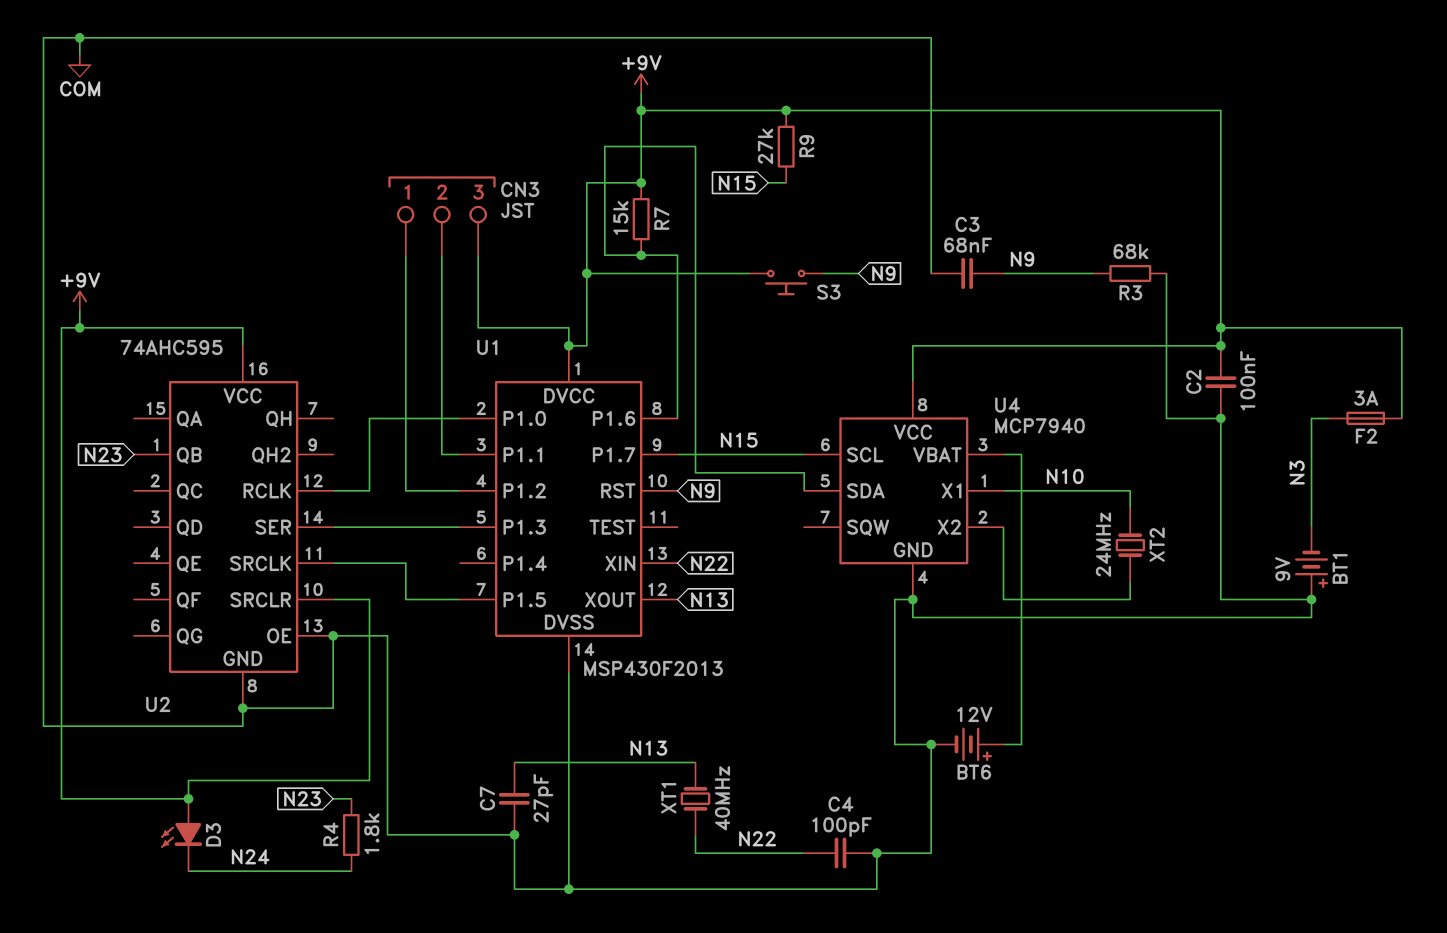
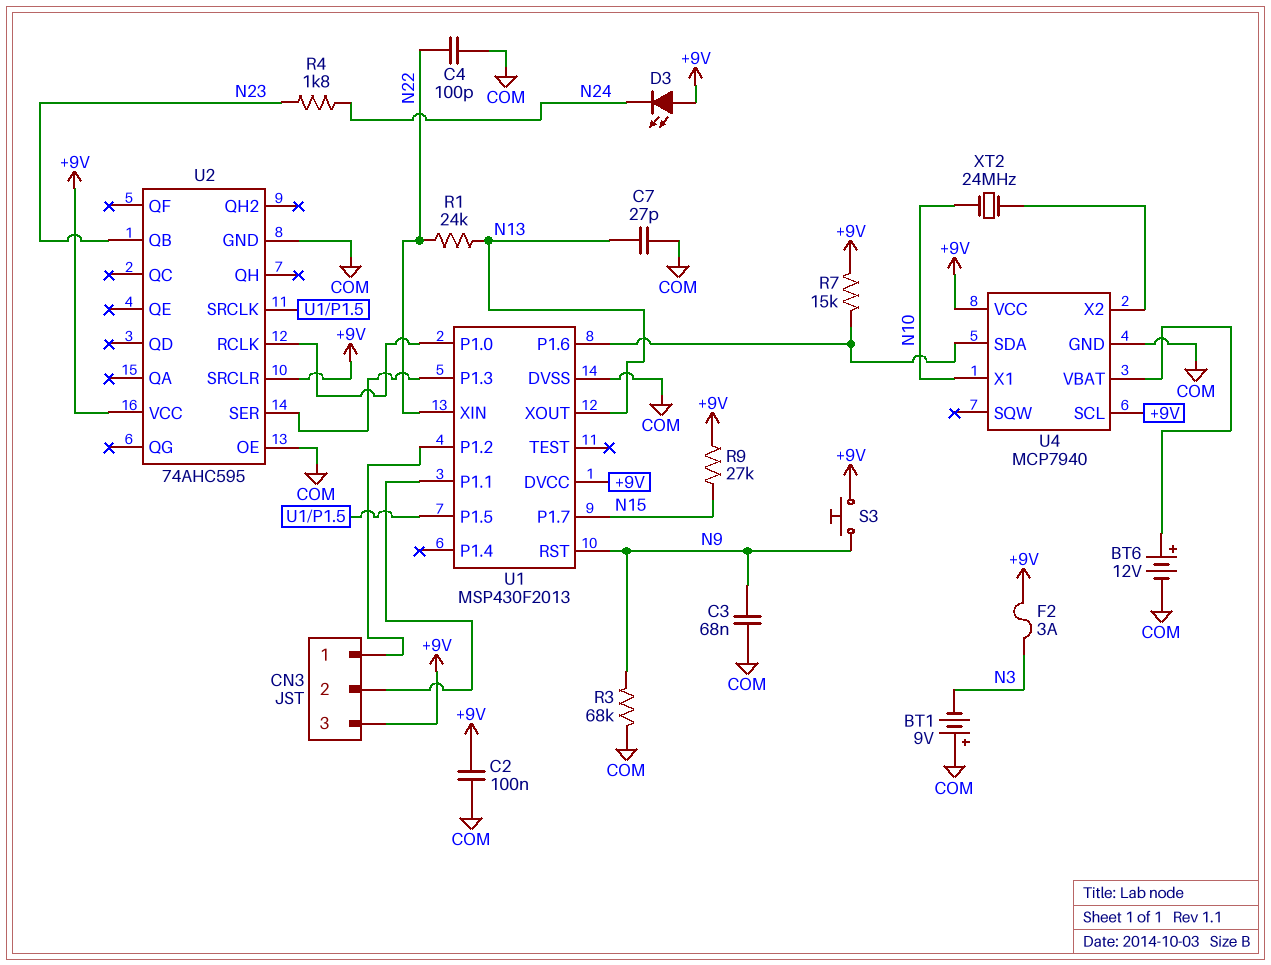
R1: none -> 24k (N13, N22)
U4 pin SCL: N15 -> +9V
XT1: 40MHz (N13, N22) -> none

